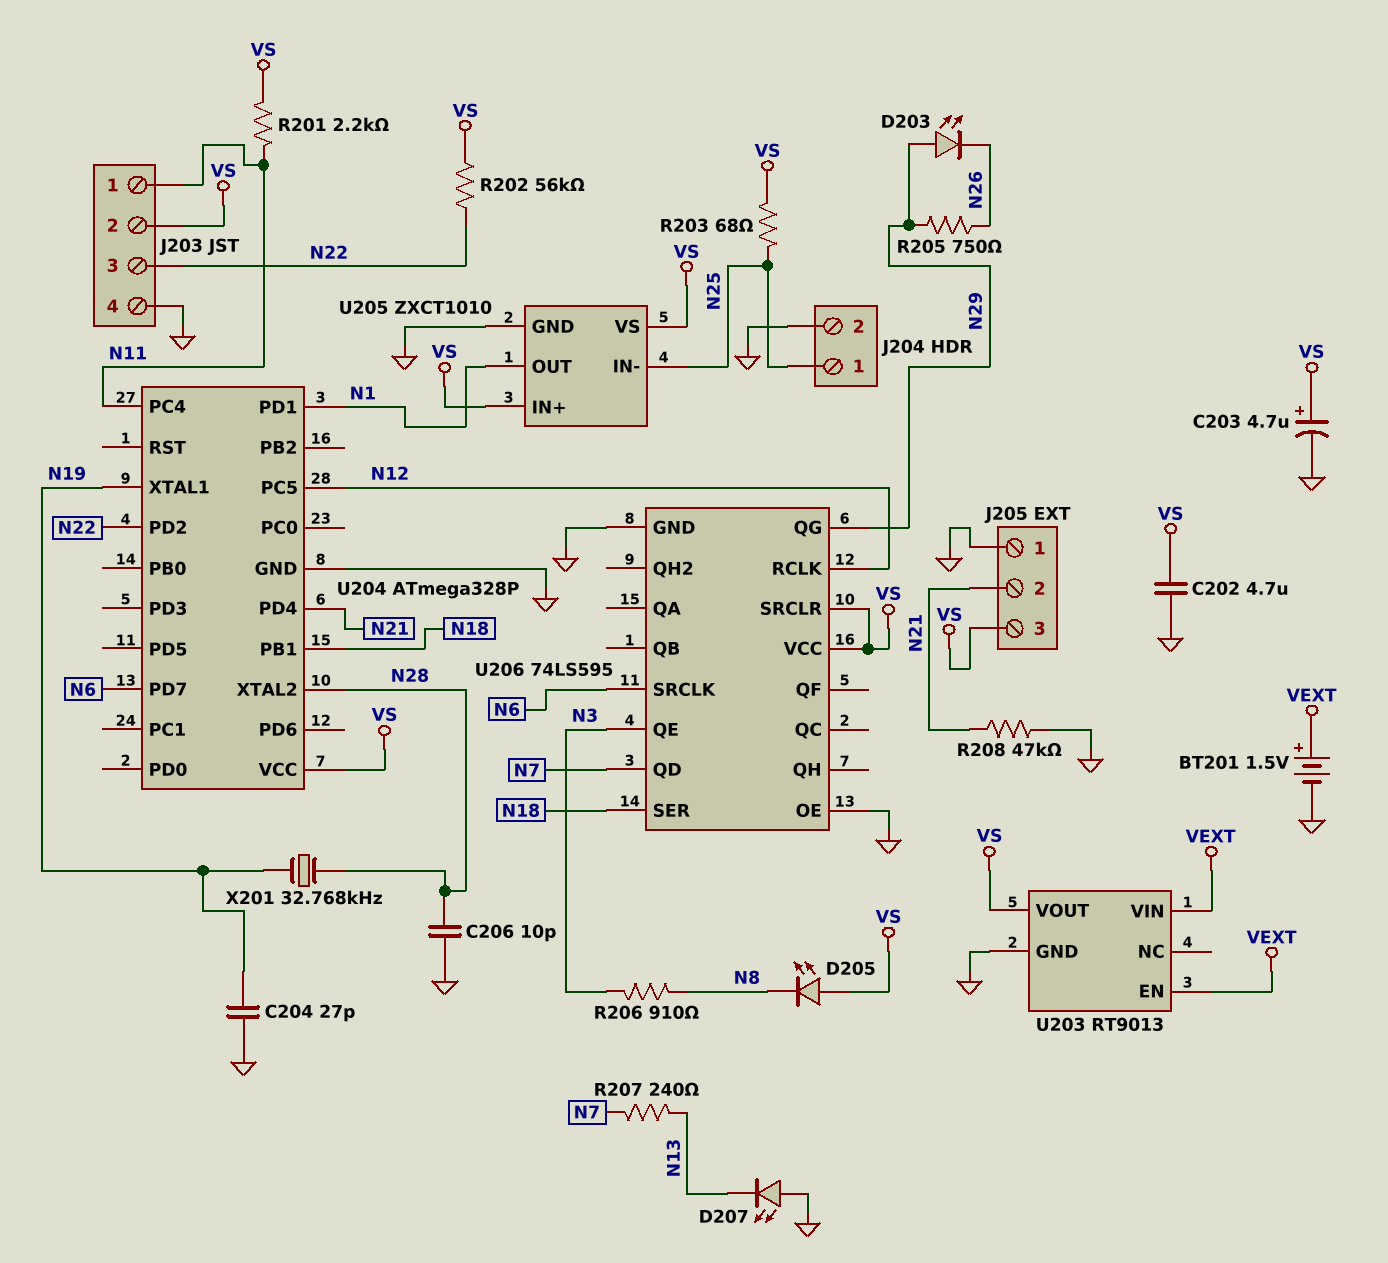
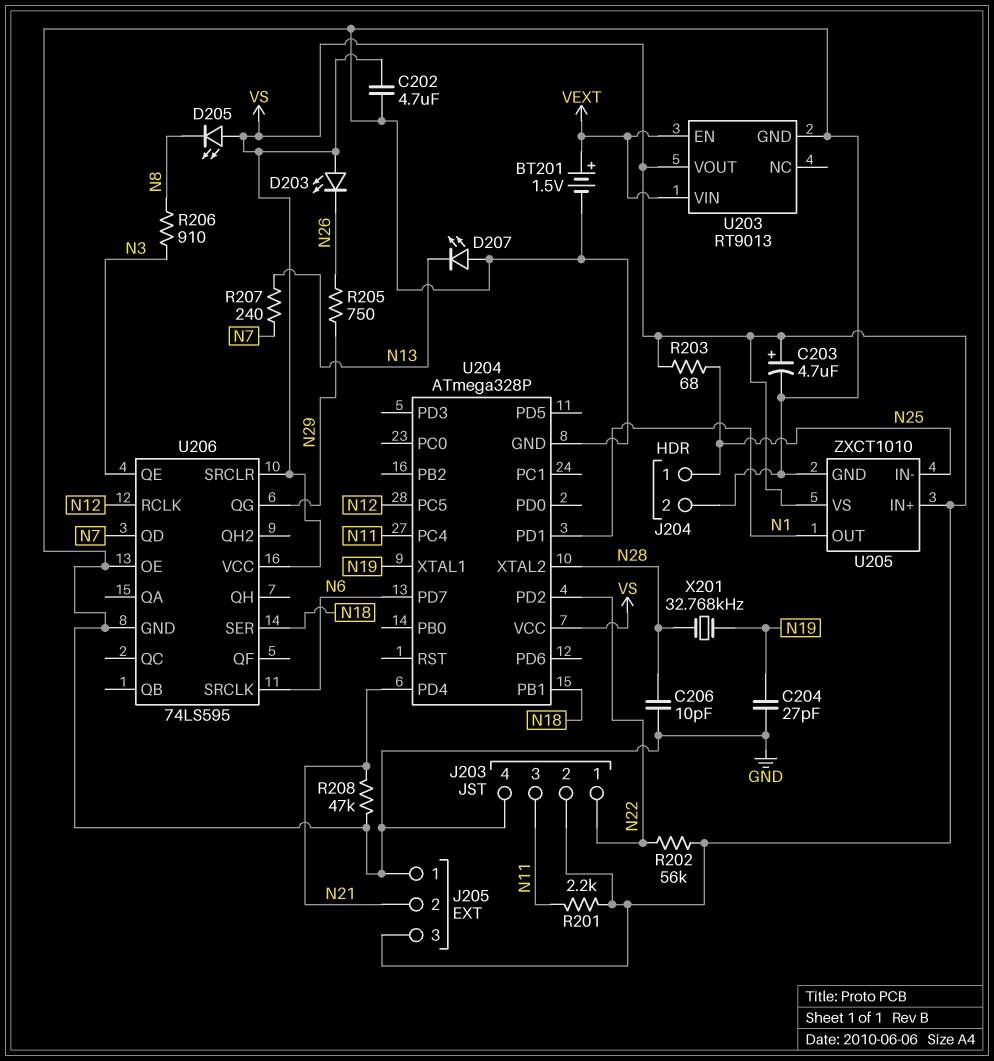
D203: LED (A N29, K N26) -> LED (A VS, K N26)
J203 pin 1: N11 -> N22
J203 pin 3: N22 -> N11

